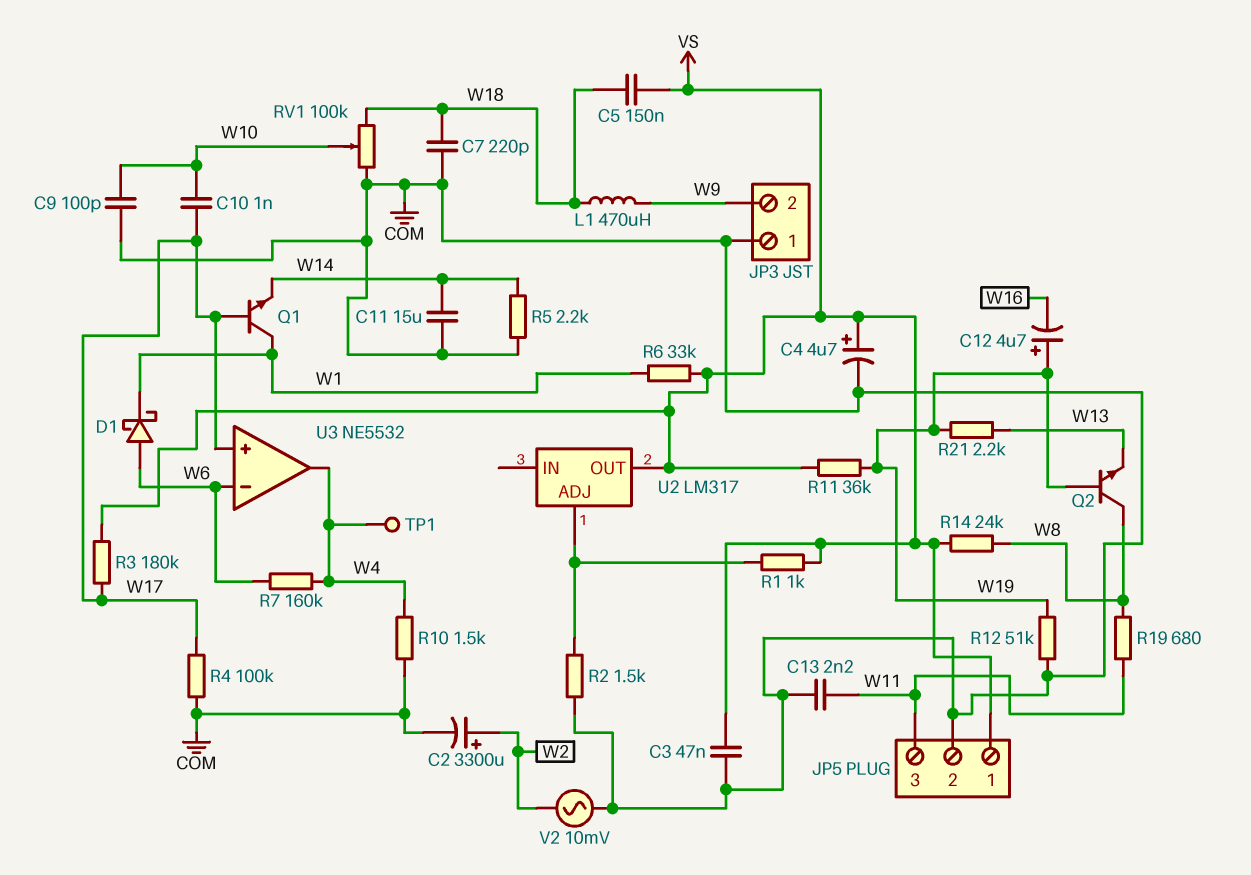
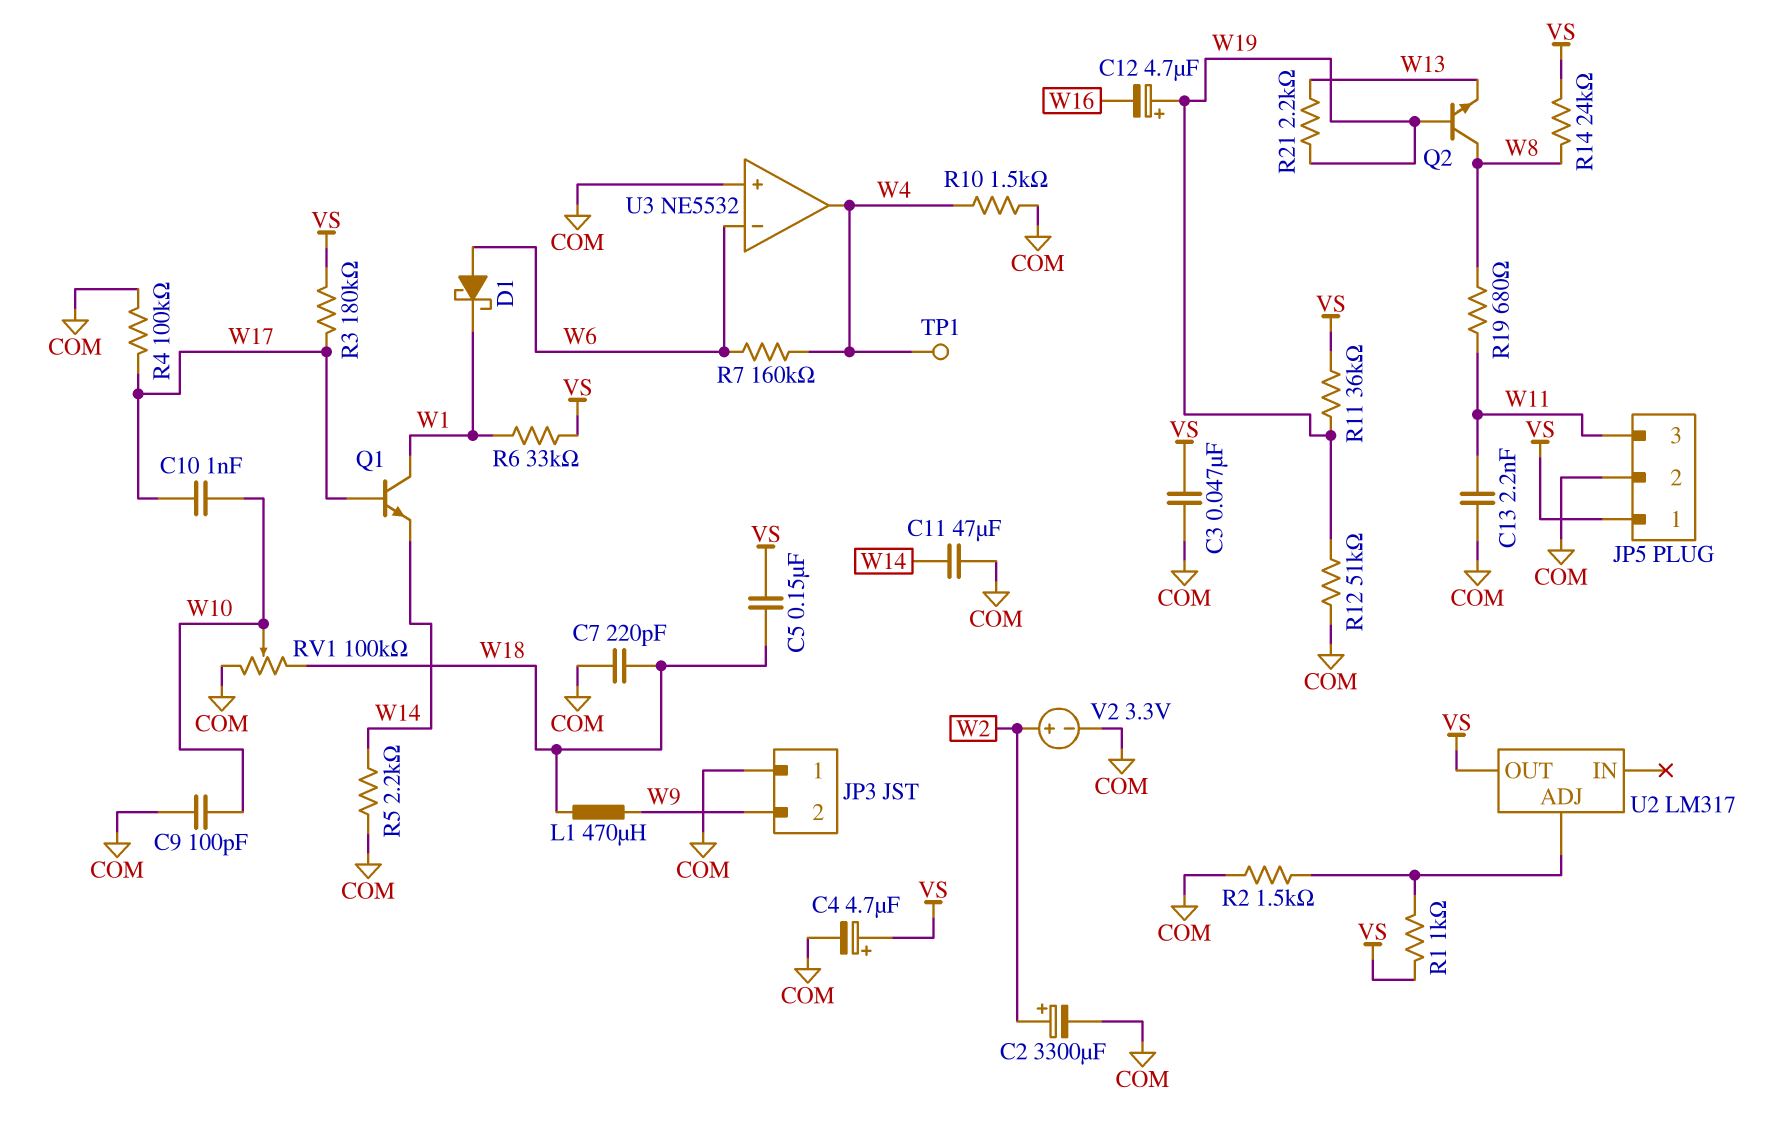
C11: 15uF (COM, W14) -> 47uF (COM, W14)
U3 pin in+: W17 -> COM
V2: AC 10mV (COM, W2) -> 3.3V (plus W2, minus COM)

